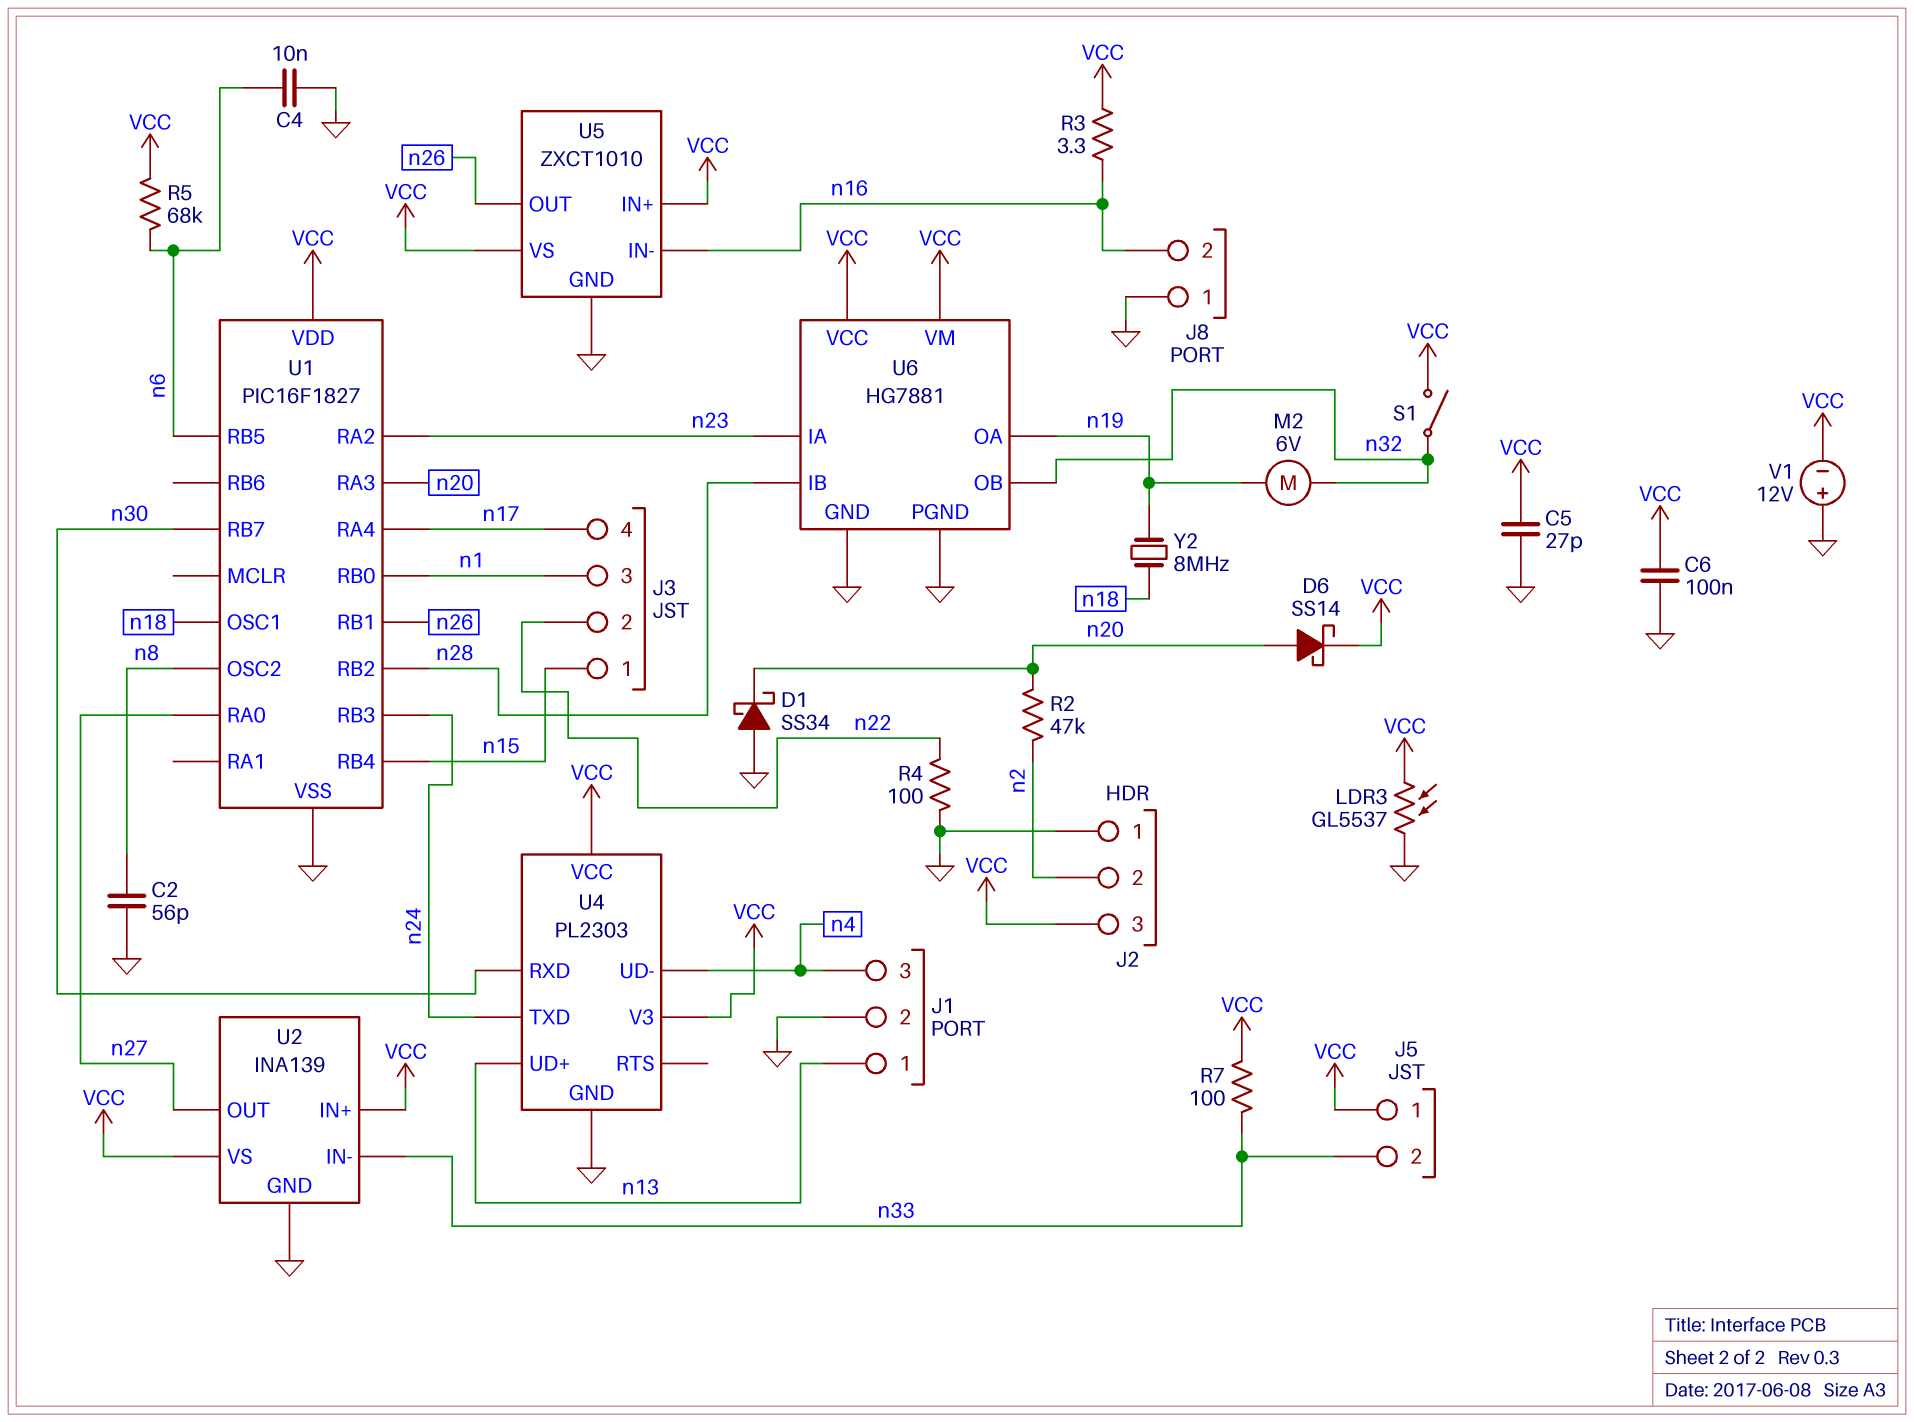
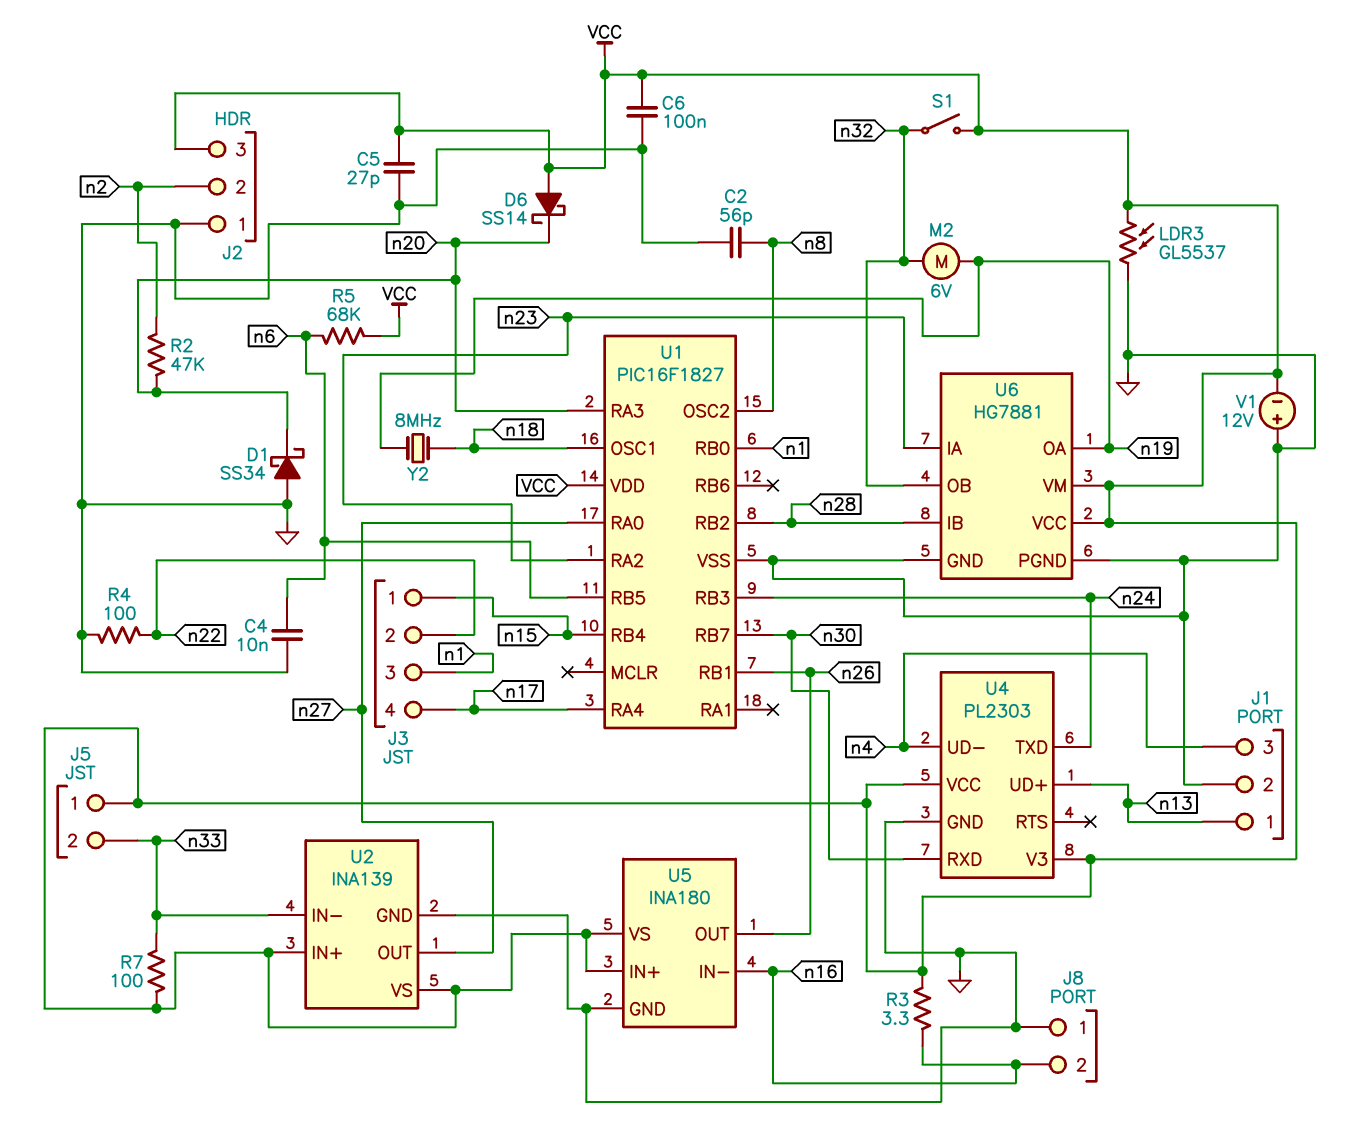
D6: schottky SS14 (A n20, K VCC) -> schottky SS14 (A VCC, K n20)
U5: ZXCT1010 -> INA180

